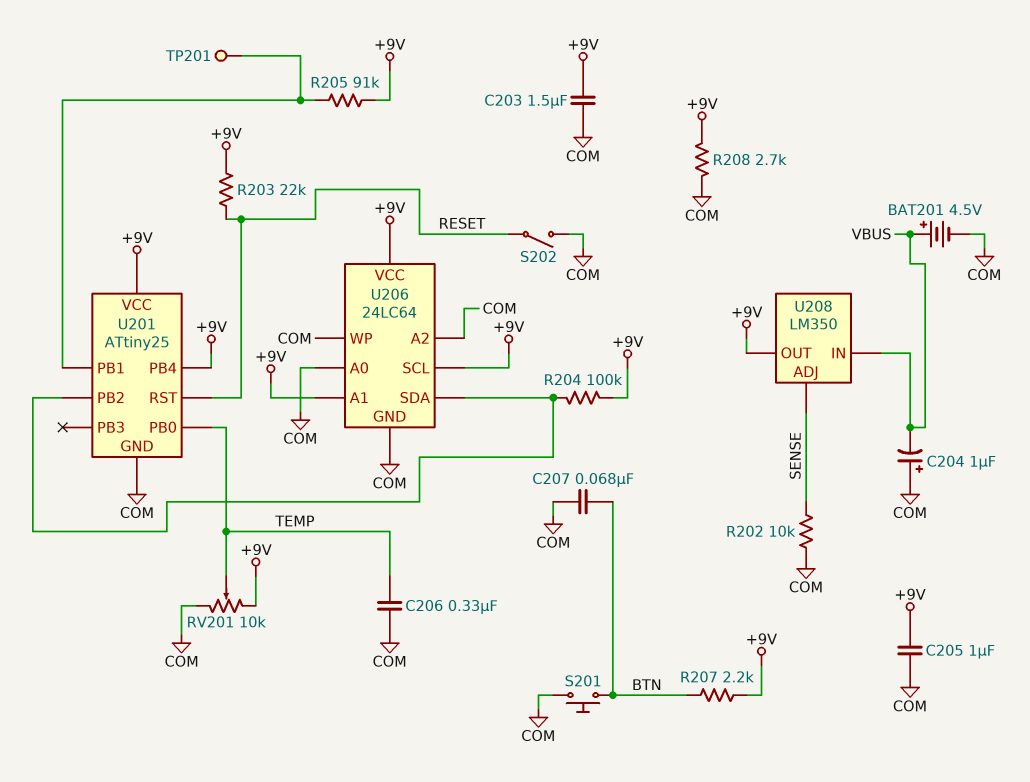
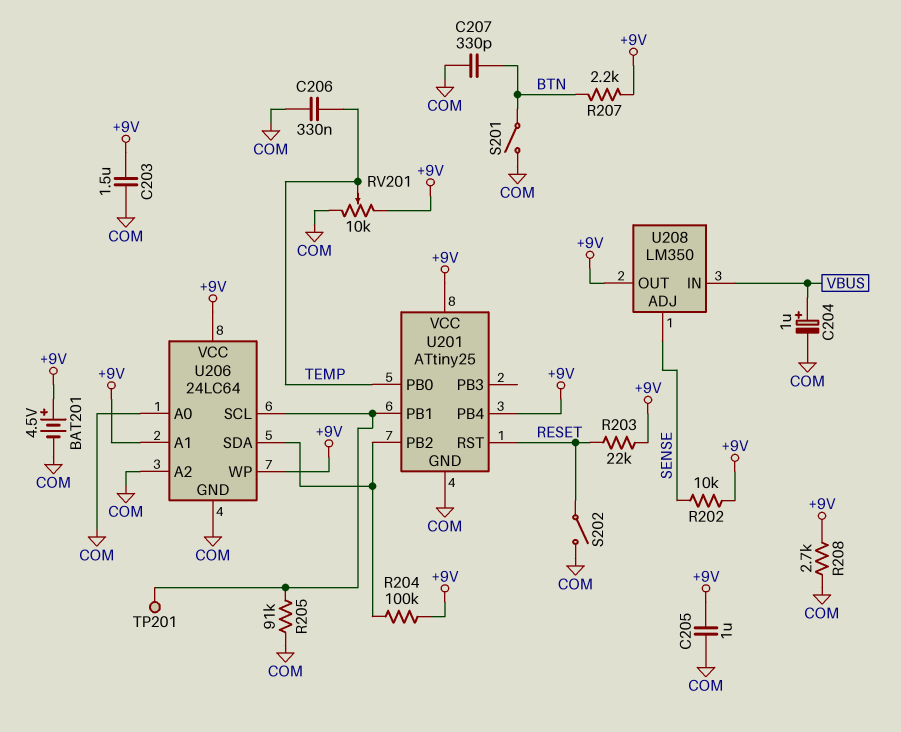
BAT201: 4.5V (plus VBUS, minus COM) -> 4.5V (plus +9V, minus COM)
C204: 1uF (plus COM, minus VBUS) -> 1uF (plus VBUS, minus COM)
C207: 68nF (BTN, COM) -> 330pF (BTN, COM)
R202: 10k (COM, SENSE) -> 10k (+9V, SENSE)
R205: 91k (+9V, U201/PB1) -> 91k (COM, U201/PB1)
S201: button (BTN, COM) -> switch (BTN, COM)
U206 pin SCL: +9V -> U201/PB1
U206 pin WP: COM -> +9V

